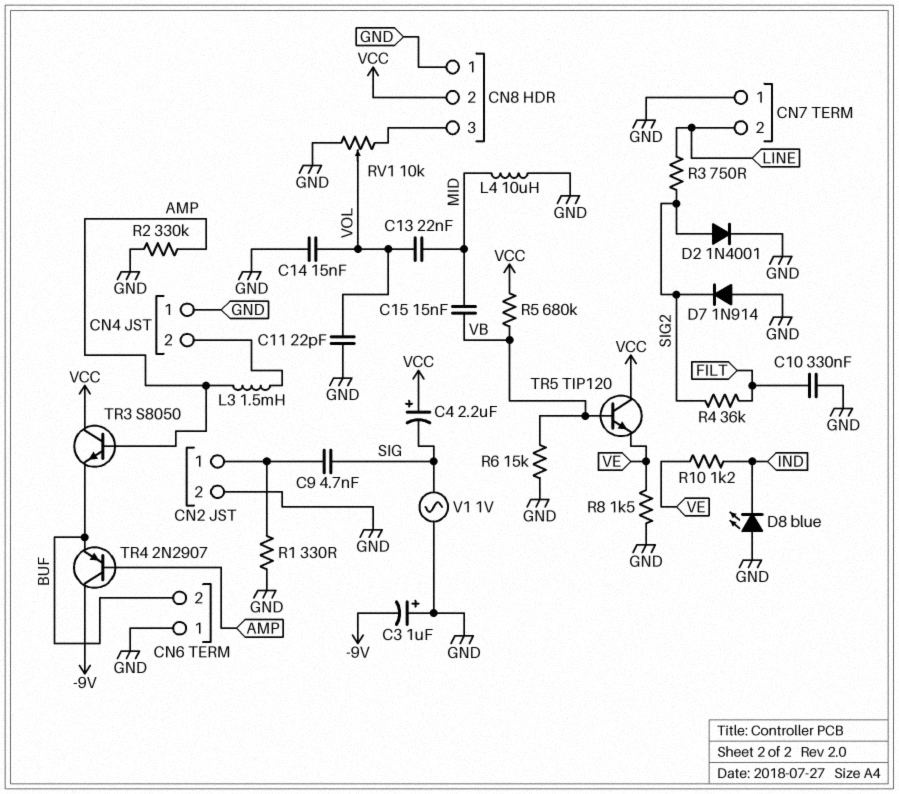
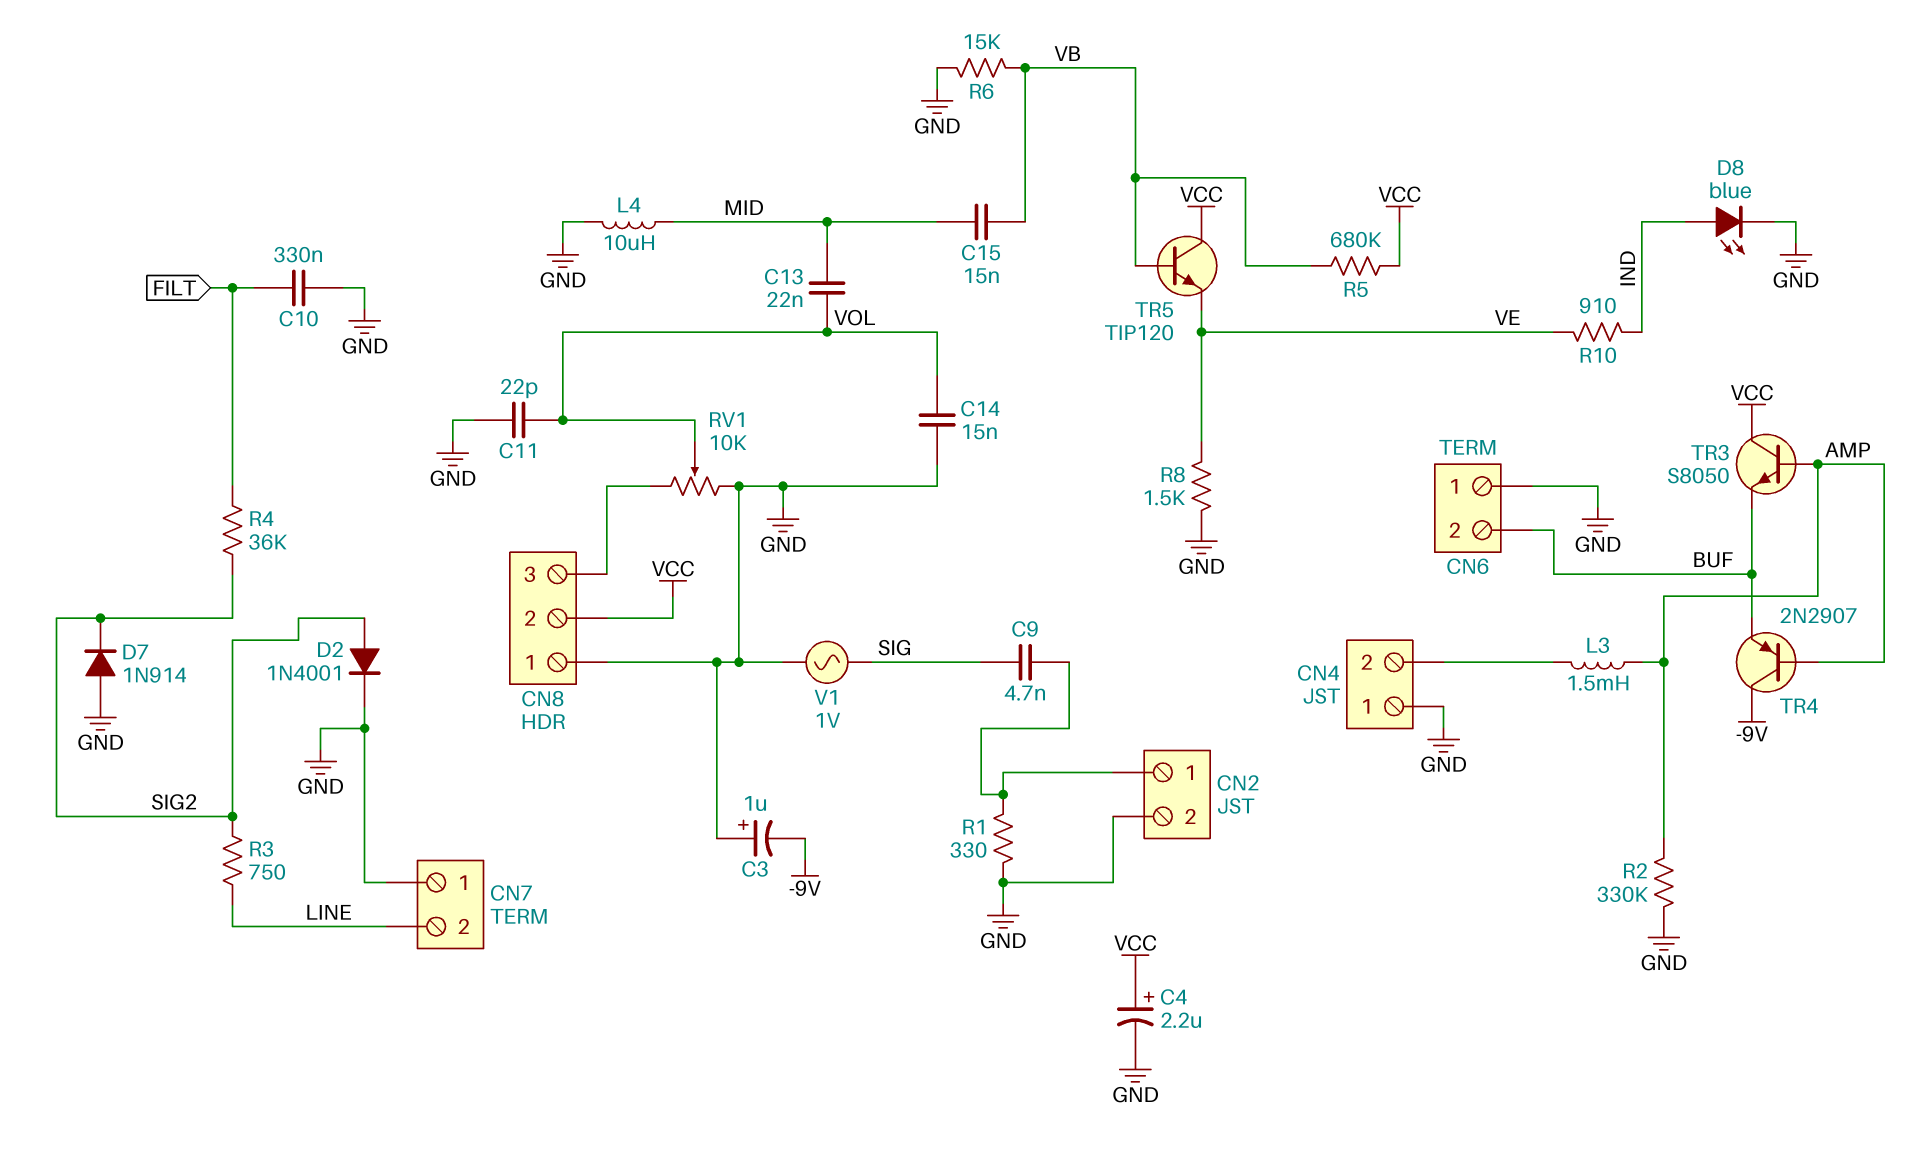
C4: 2.2uF (plus VCC, minus SIG) -> 2.2uF (plus VCC, minus GND)
D8: LED blue (A GND, K IND) -> LED blue (A IND, K GND)
R10: 1.2k (IND, VE) -> 910 (IND, VE)

